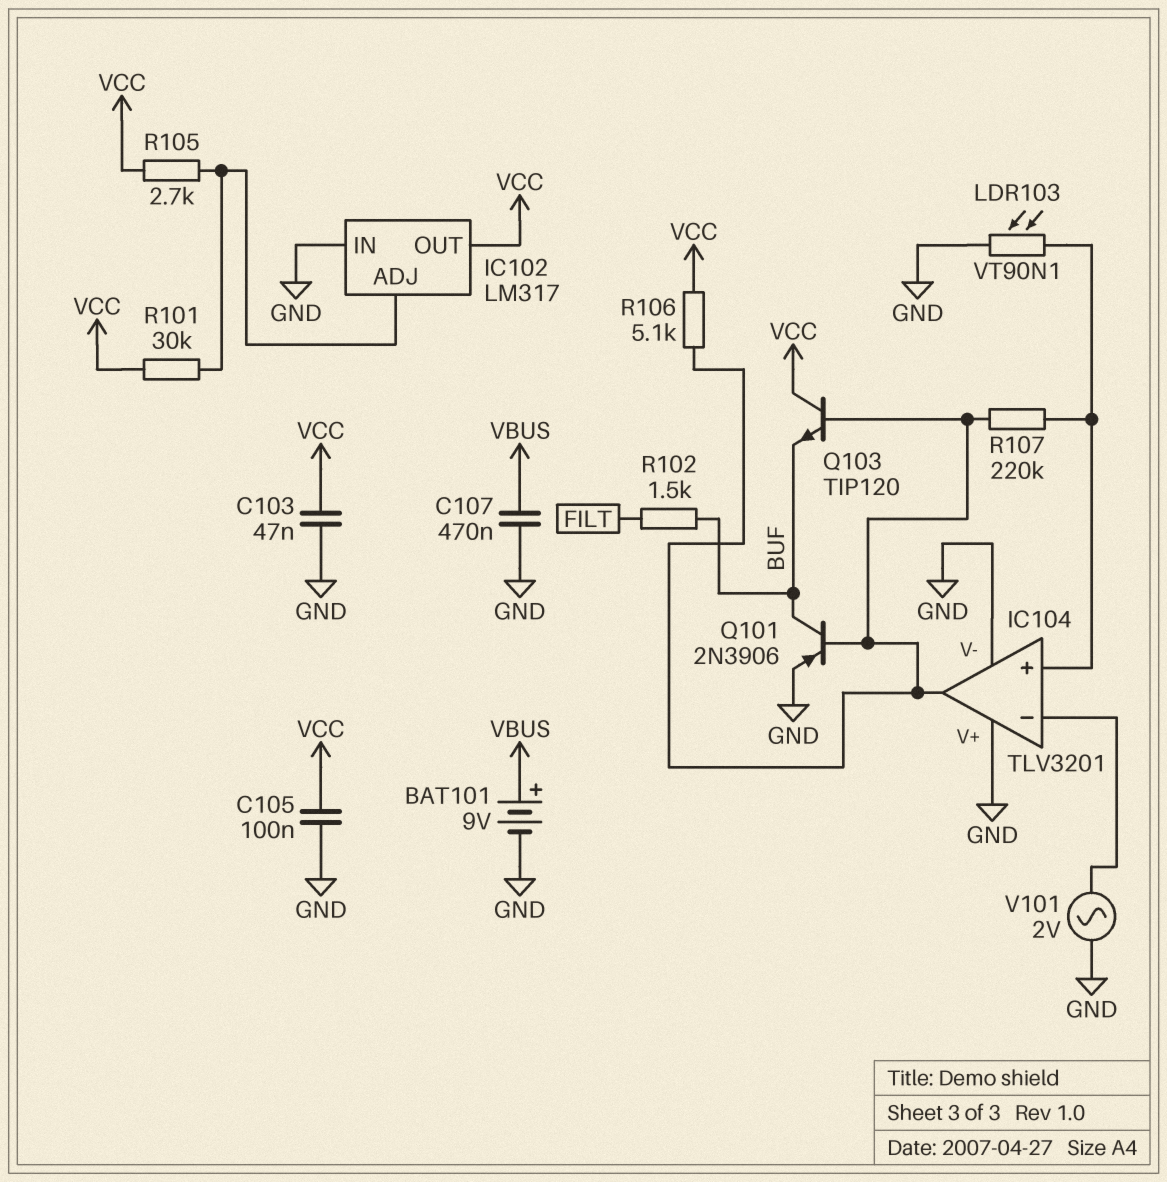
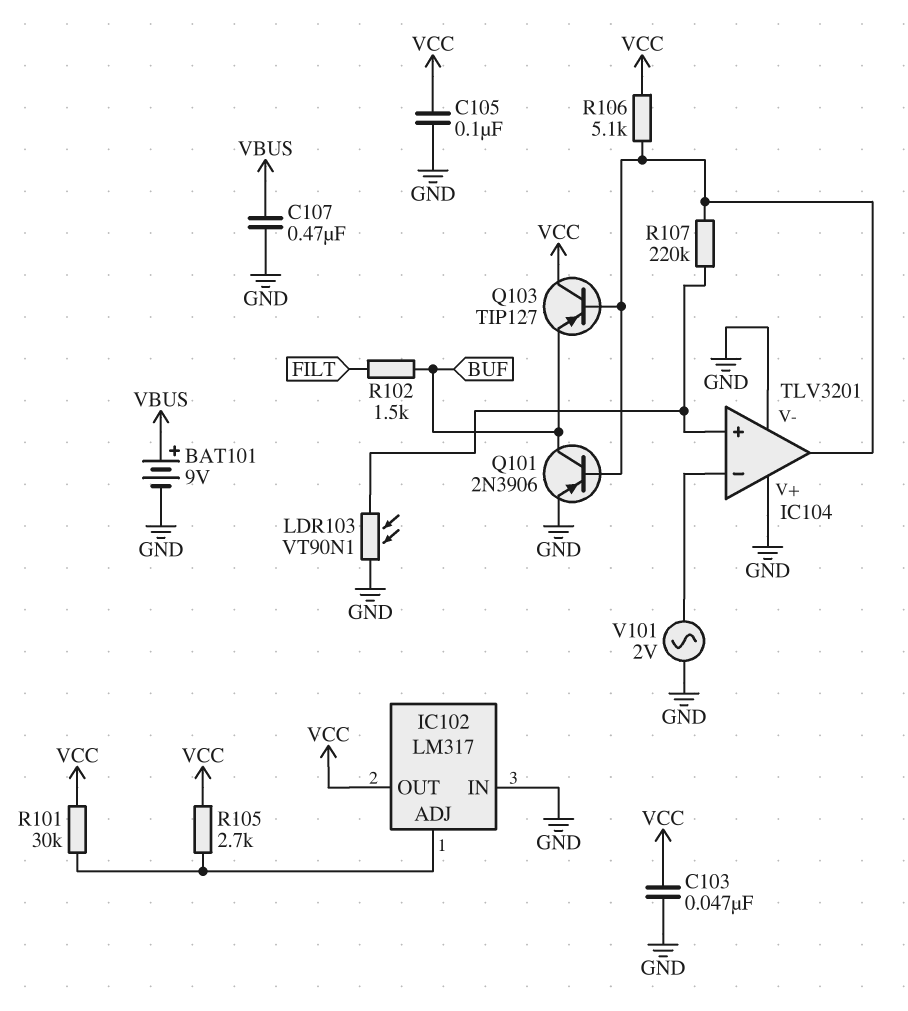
Q103: NPN TIP120 (B IC104/out, C VCC, E BUF) -> PNP TIP127 (B IC104/out, C VCC, E BUF)

